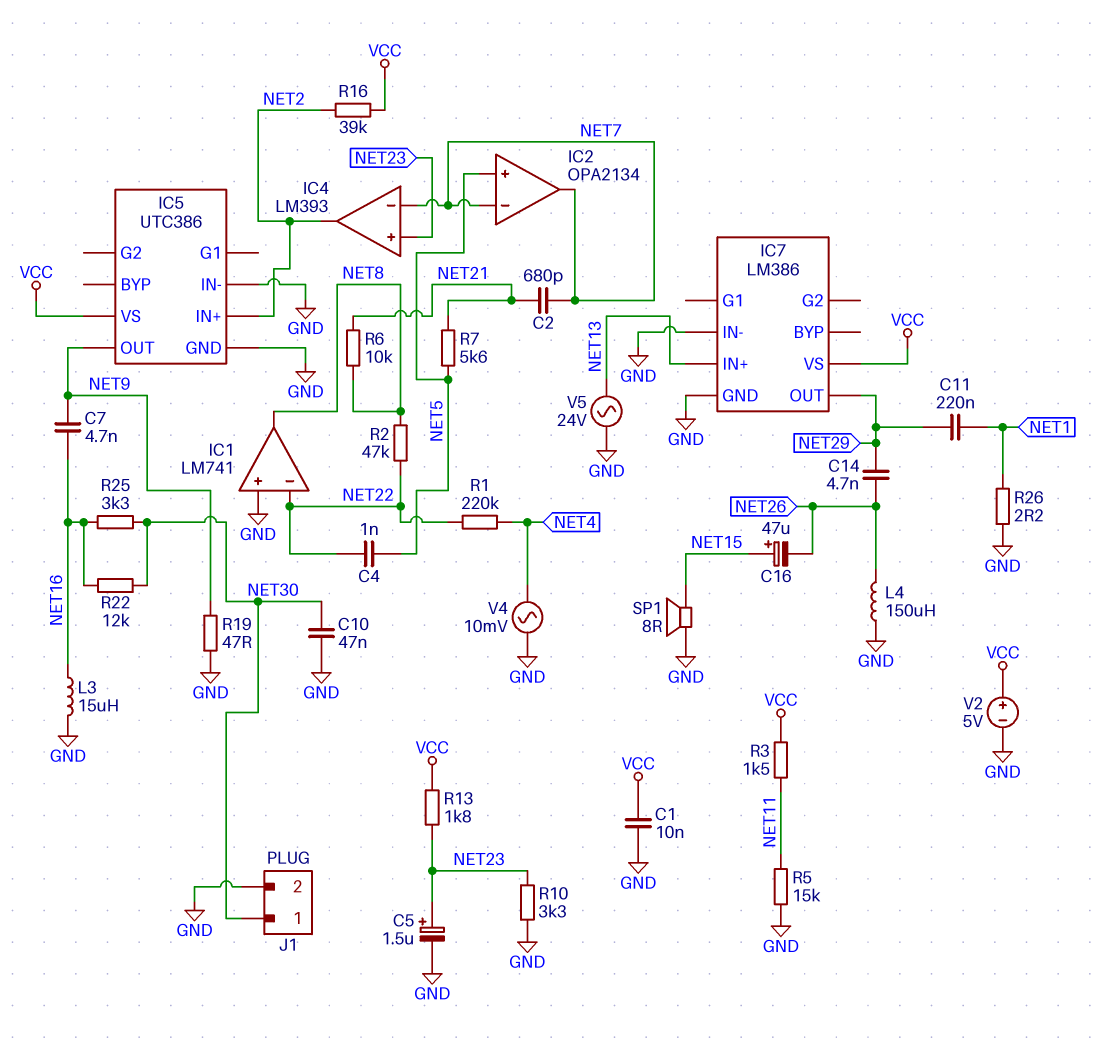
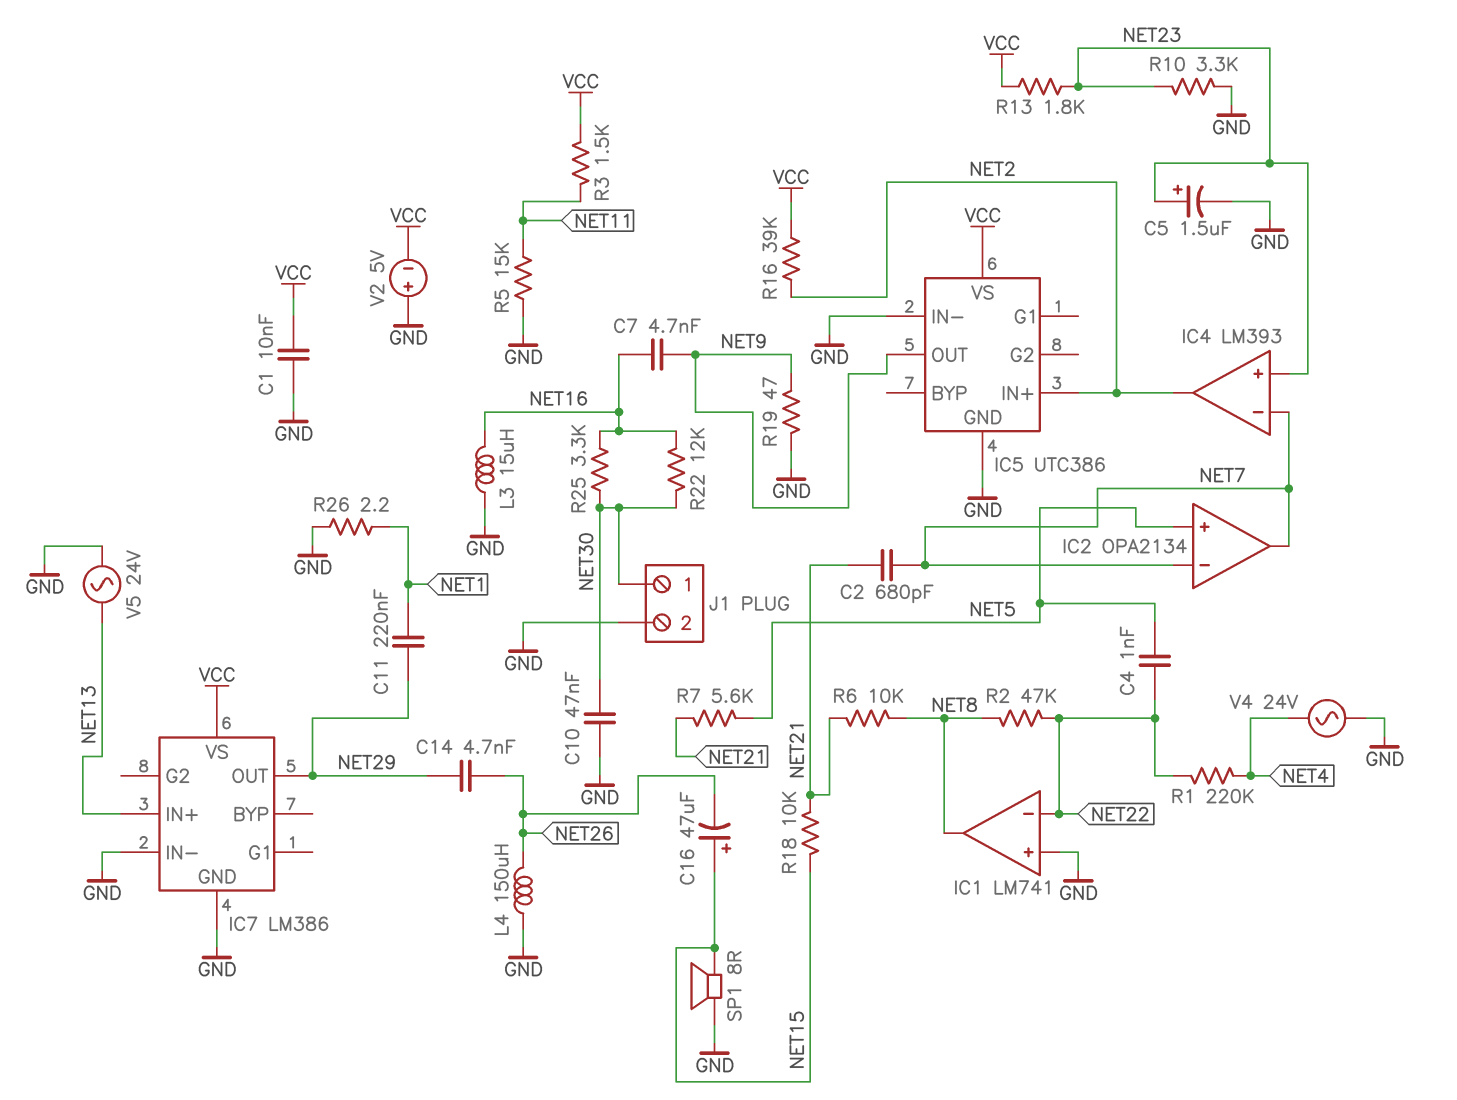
R18: none -> 10k (NET15, NET21)
V2: 5V (plus VCC, minus GND) -> 5V (plus GND, minus VCC)
V4: AC 10mV (GND, NET4) -> AC 24V (GND, NET4)

